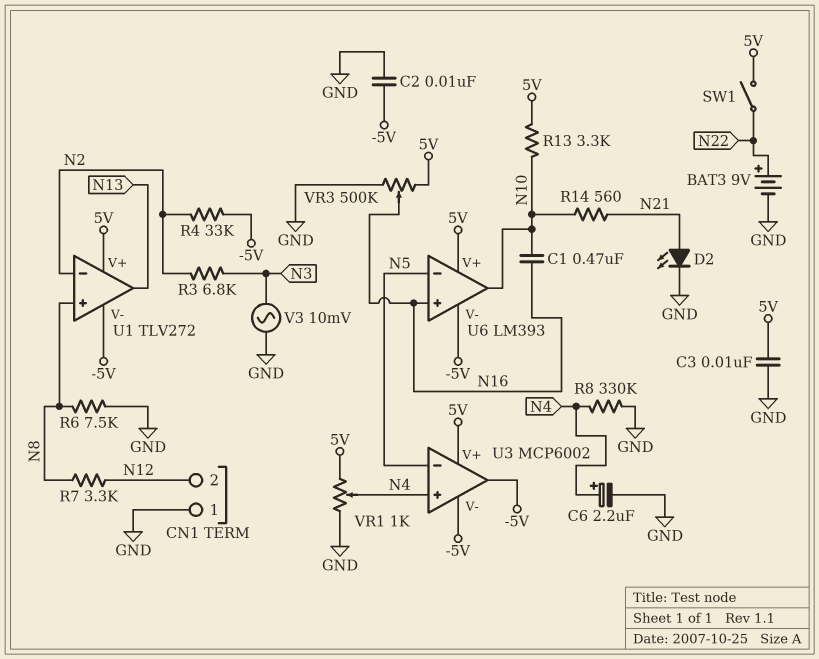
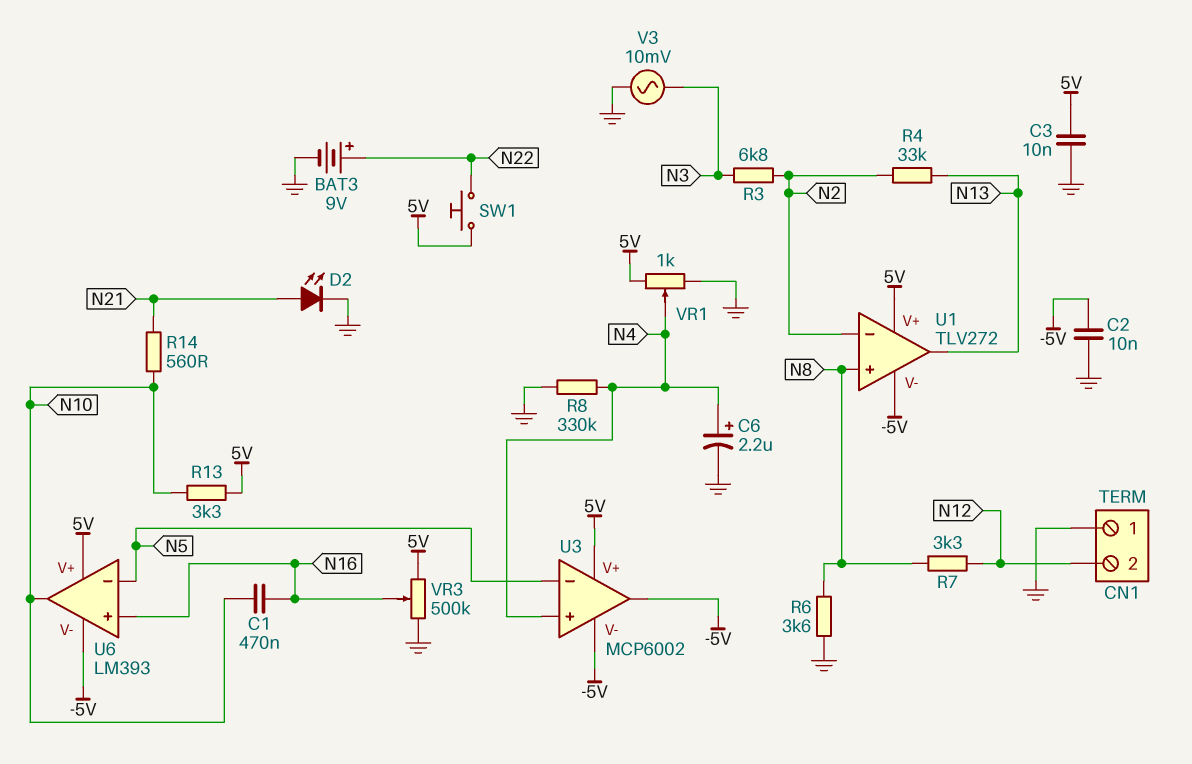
R4: 33k (-5V, N2) -> 33k (N2, N13)
R6: 7.5k (GND, N8) -> 3.6k (GND, N8)
SW1: switch (5V, N22) -> button (5V, N22)

